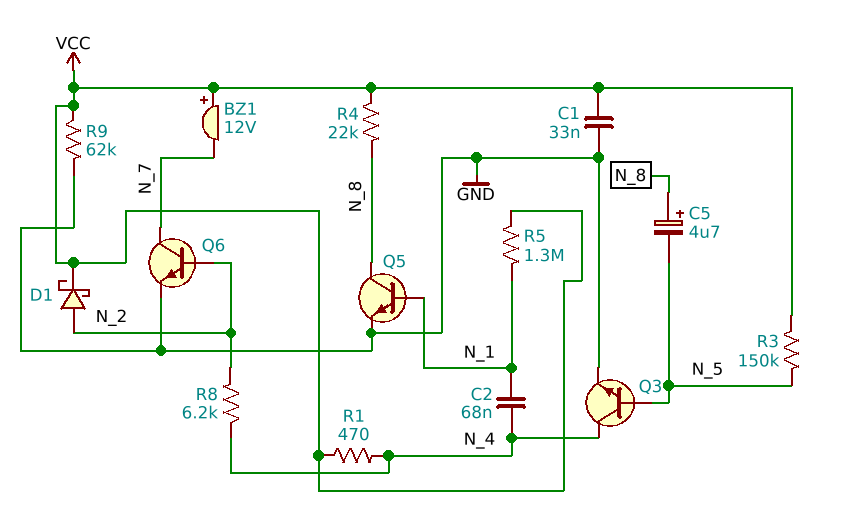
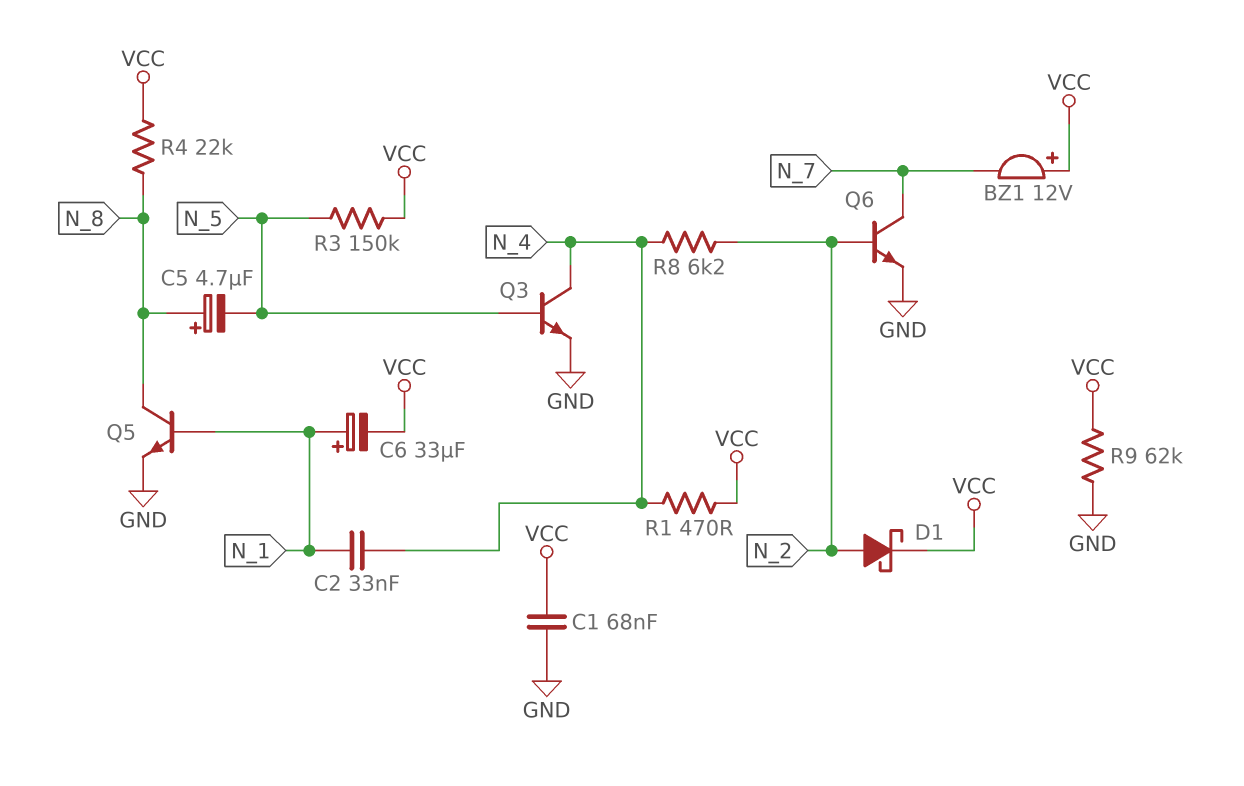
C1: 33nF (GND, VCC) -> 68nF (GND, VCC)
C2: 68nF (N_1, N_4) -> 33nF (N_1, N_4)
C6: none -> 33uF (plus N_1, minus VCC)
R5: 1.3M (N_1, VCC) -> none

